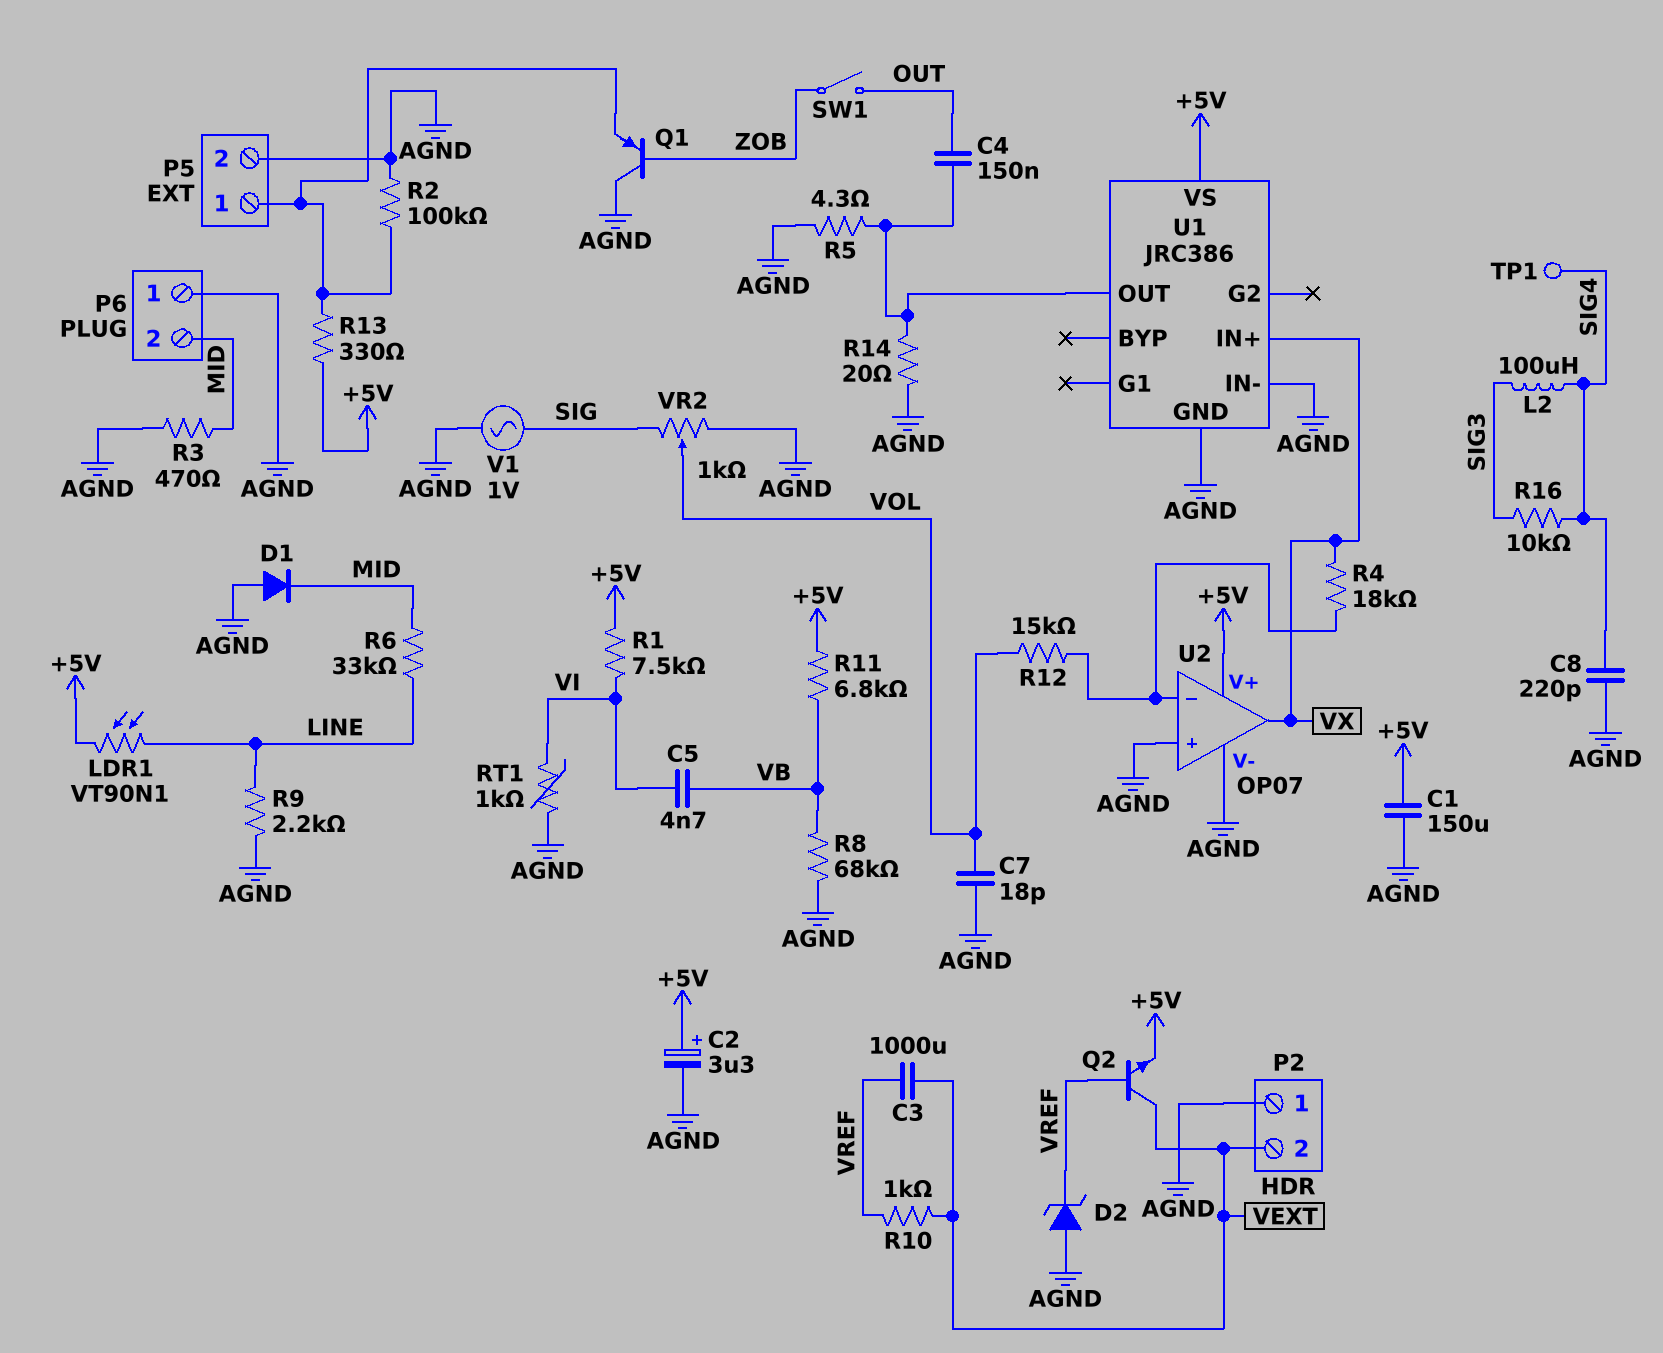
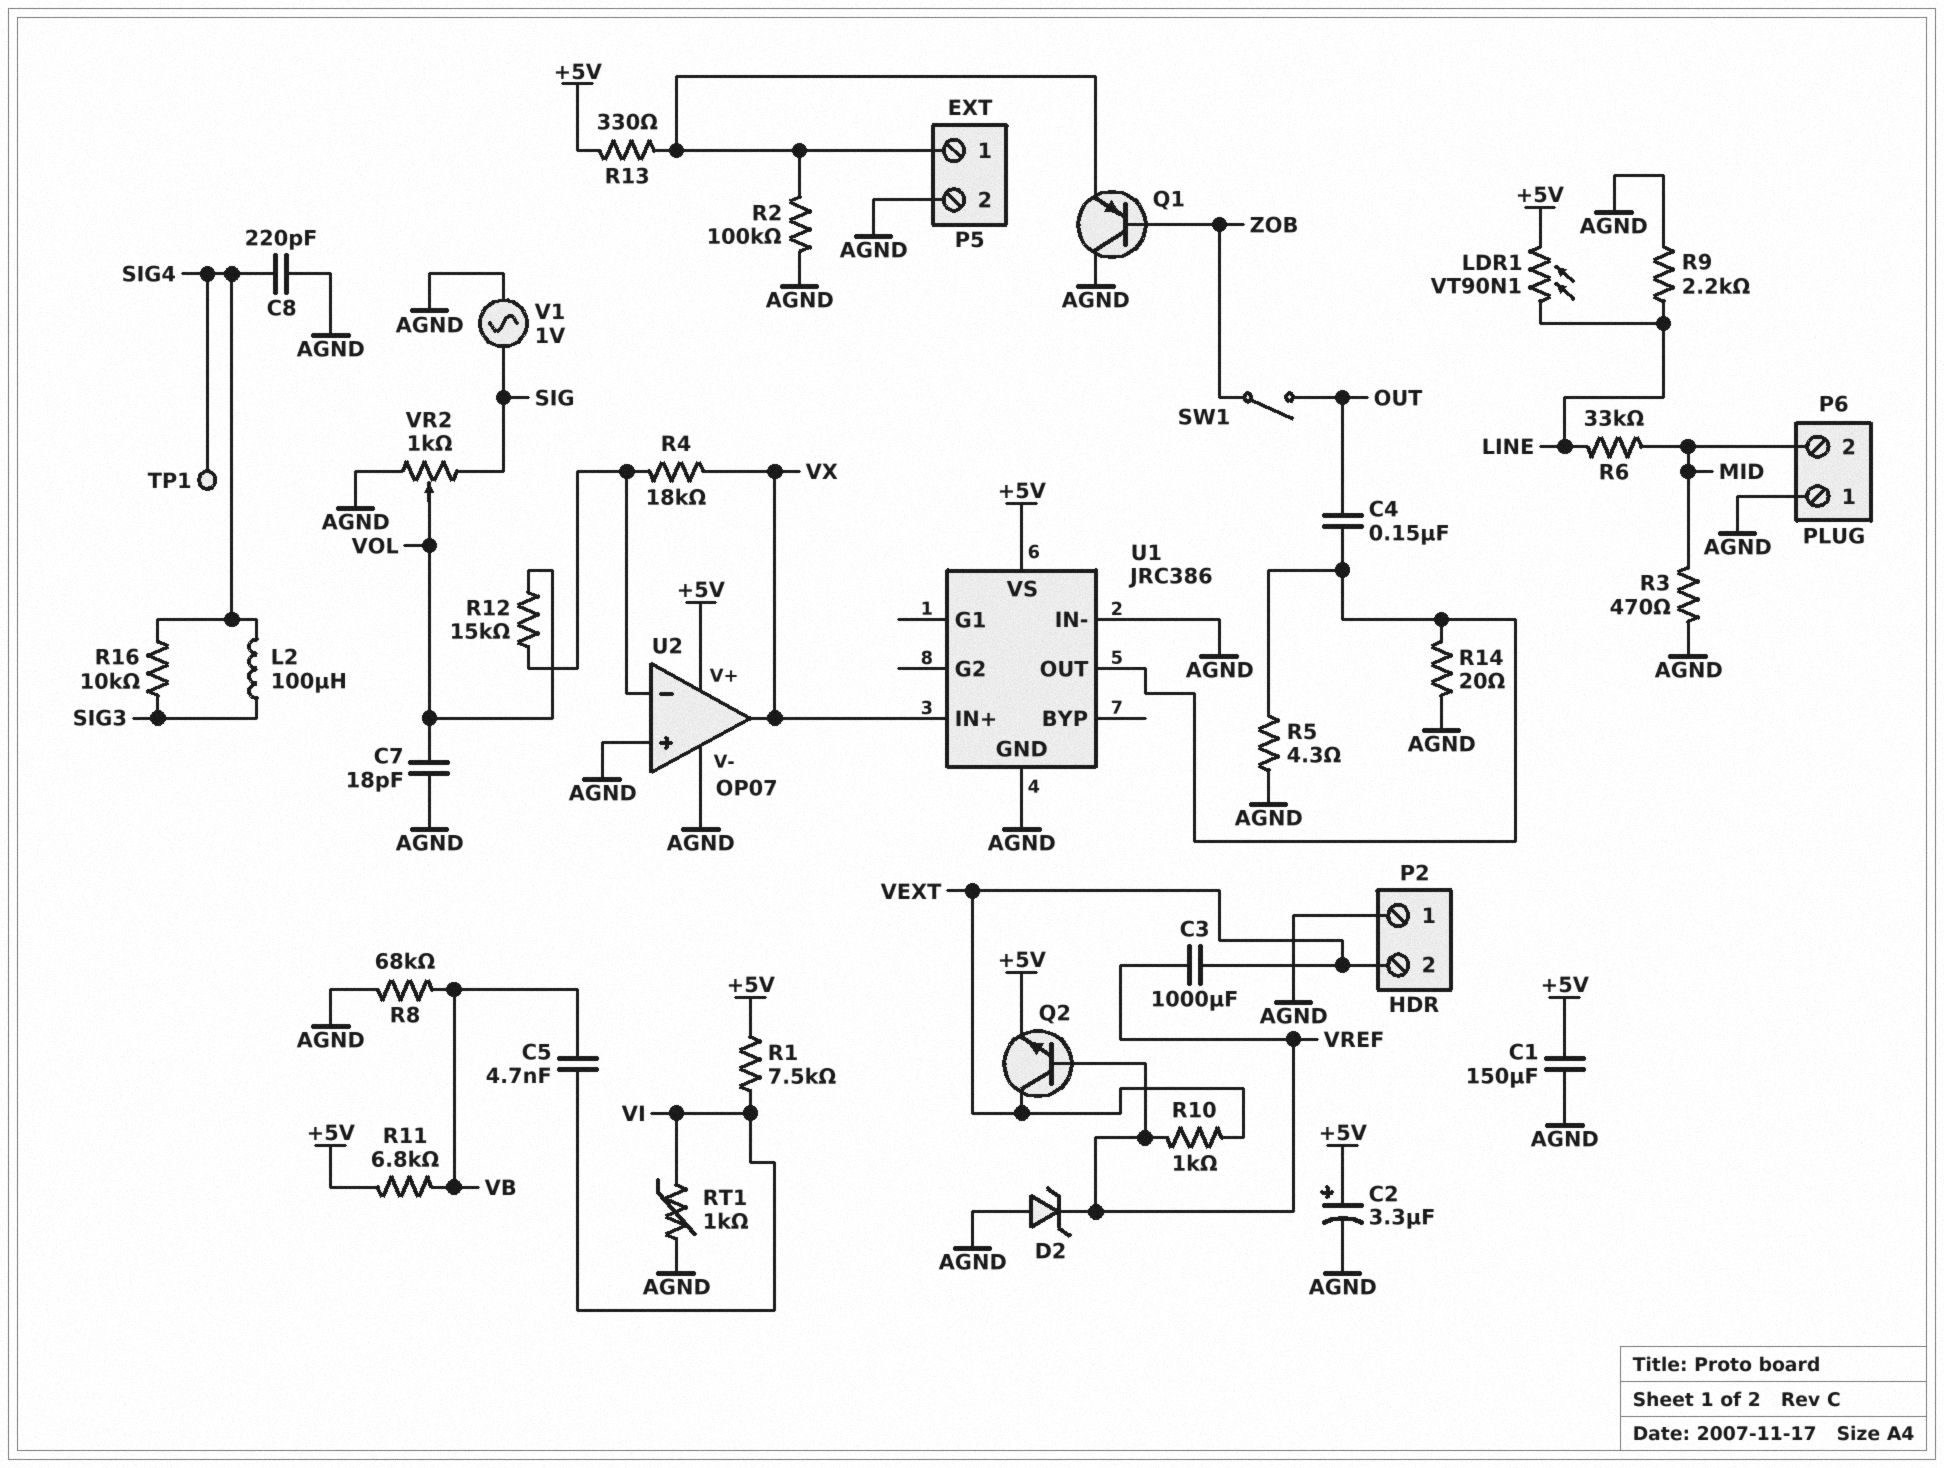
D1: diode (A AGND, K MID) -> none

